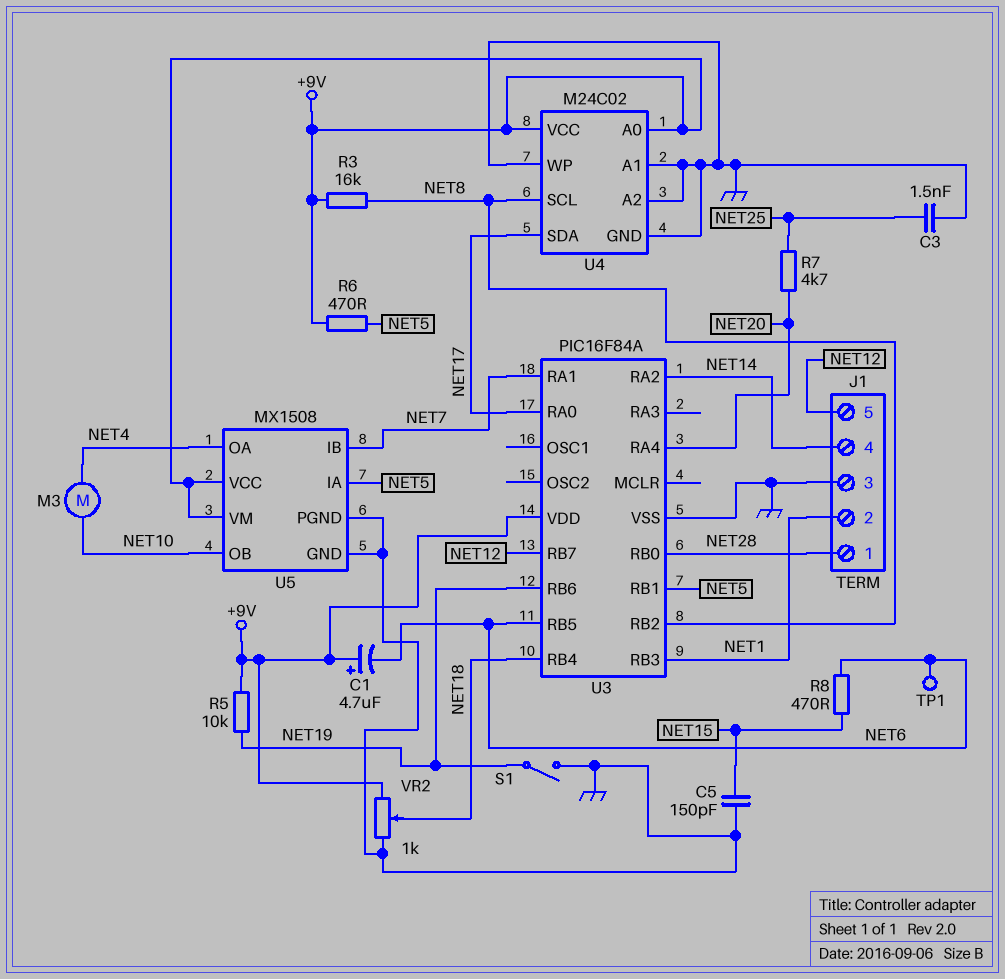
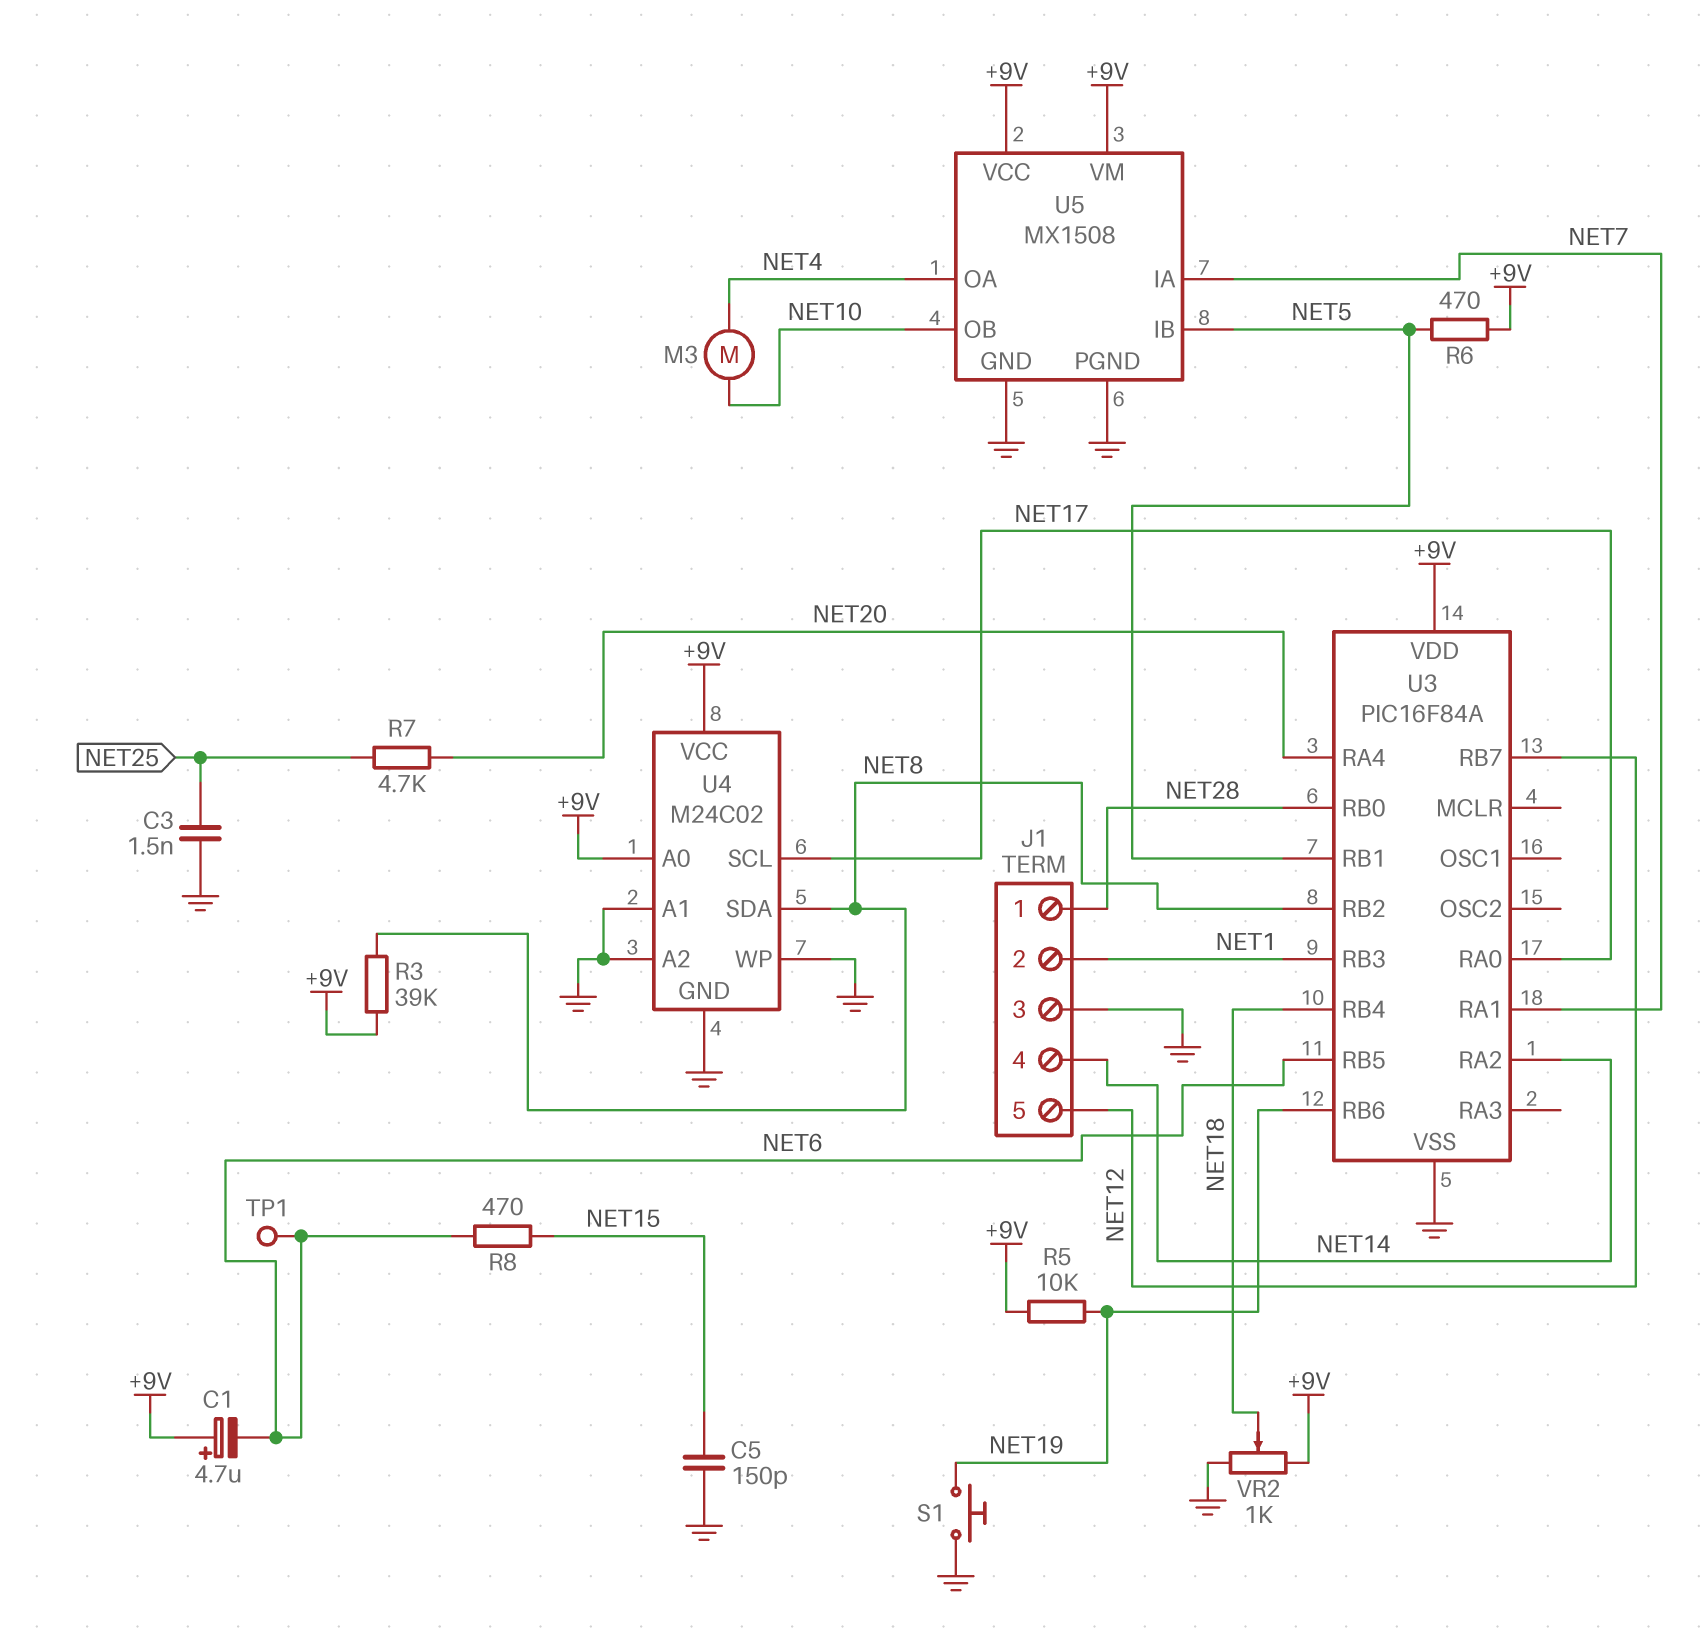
R3: 16k (+9V, NET8) -> 39k (+9V, NET8)
S1: switch (GND, NET19) -> button (GND, NET19)
U4 pin SCL: NET8 -> NET17
U4 pin SDA: NET17 -> NET8
U5 pin IA: NET5 -> NET7
U5 pin IB: NET7 -> NET5

